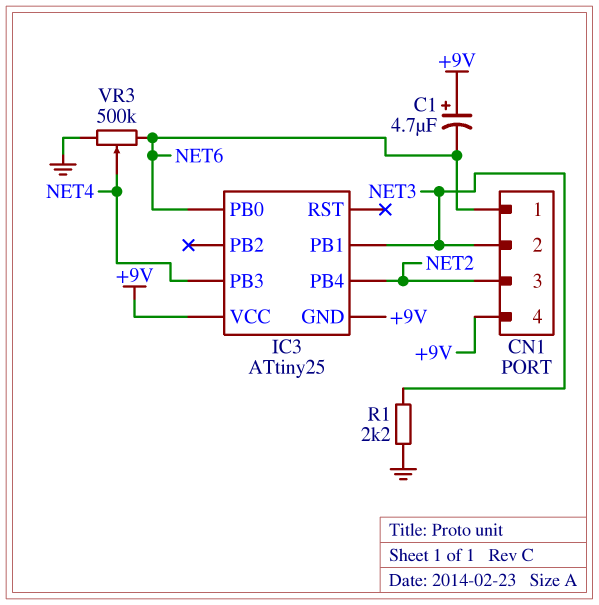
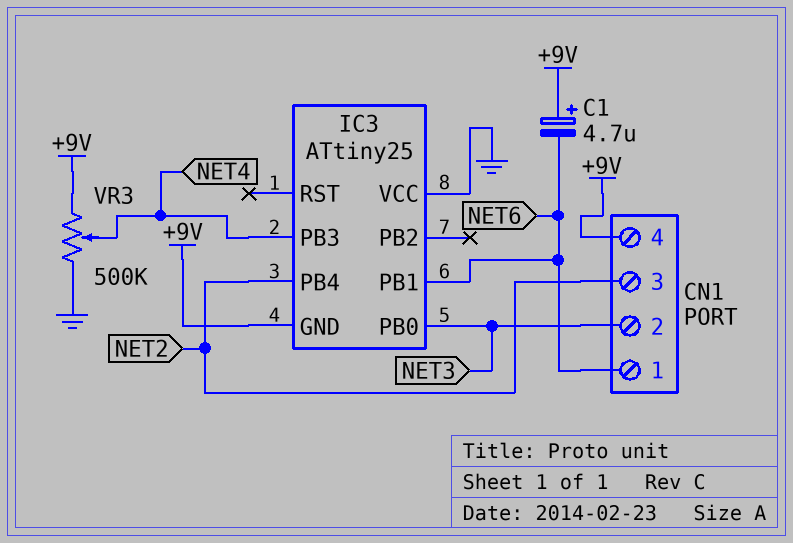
IC3 pin PB0: NET6 -> NET3
IC3 pin PB1: NET3 -> NET6
IC3 pin VCC: +9V -> GND
R1: 2.2k (GND, NET3) -> none
VR3: 500k (GND, NET6, wiper NET4) -> 500k (+9V, GND, wiper NET4)

